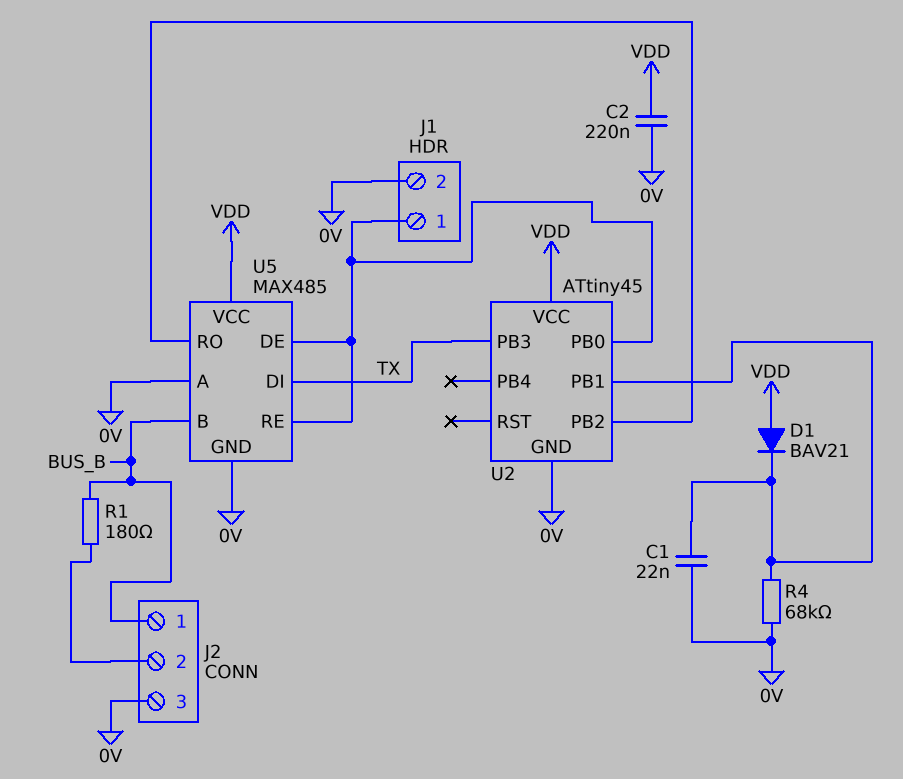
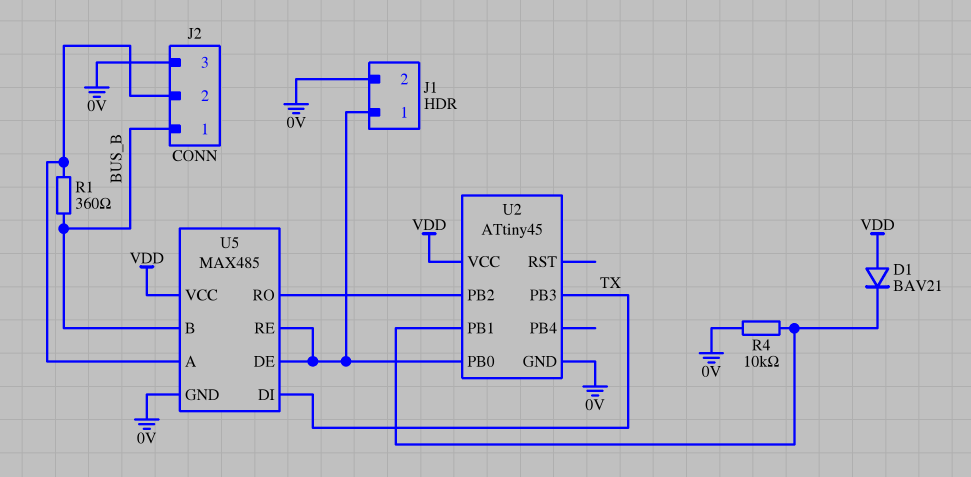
C1: 22nF (0V, U2/PB1) -> none
C2: 220nF (0V, VDD) -> none
R1: 180 (BUS_B, J2/2) -> 360 (BUS_B, J2/2)
R4: 68k (0V, U2/PB1) -> 10k (0V, U2/PB1)
U5 pin A: 0V -> J2/2

